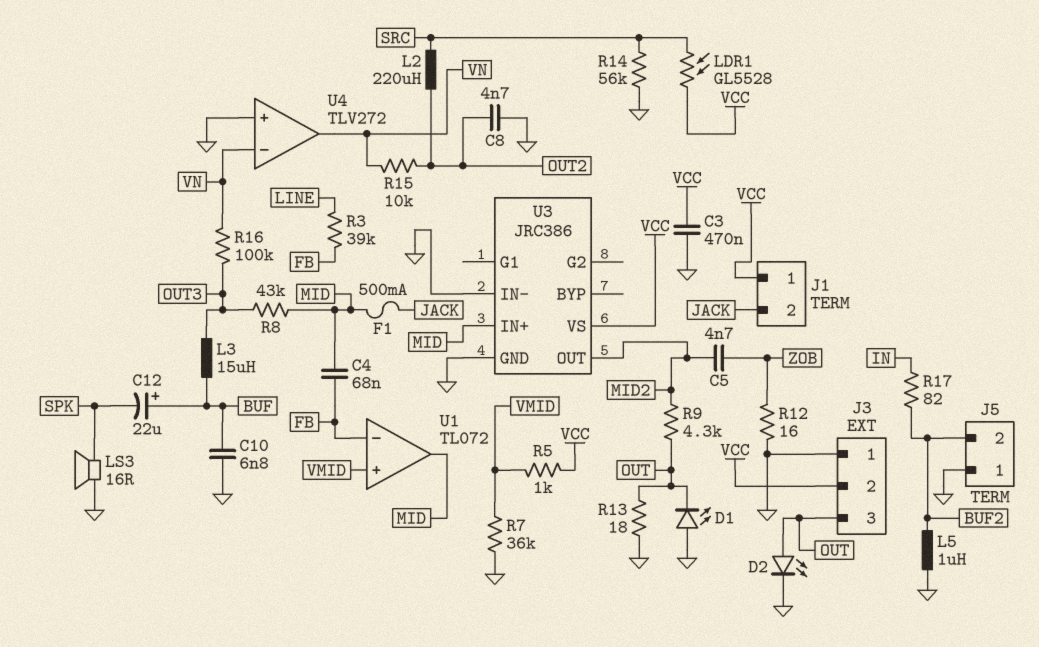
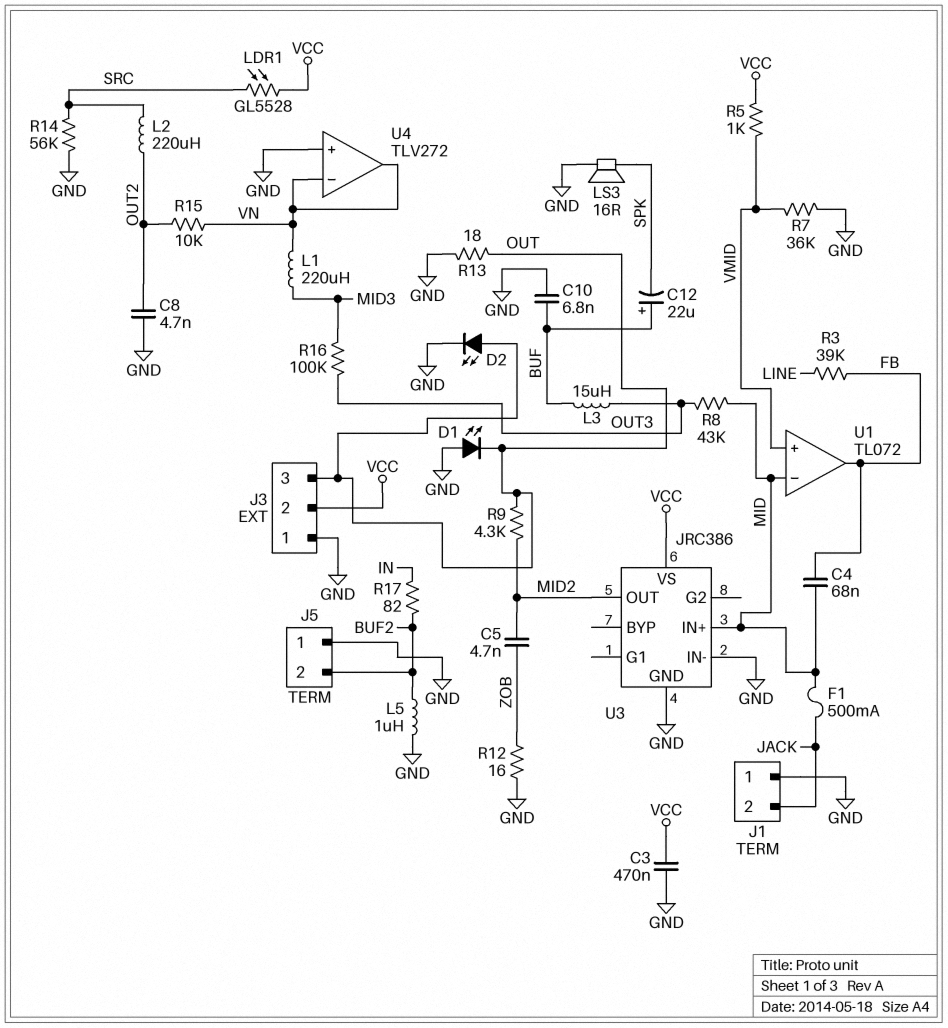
J1 pin 1: VCC -> GND
L1: none -> 220uH (MID3, VN)
R16: 100k (OUT3, VN) -> 100k (MID3, OUT3)
U1 pin in-: FB -> MID
U1 pin out: MID -> FB

